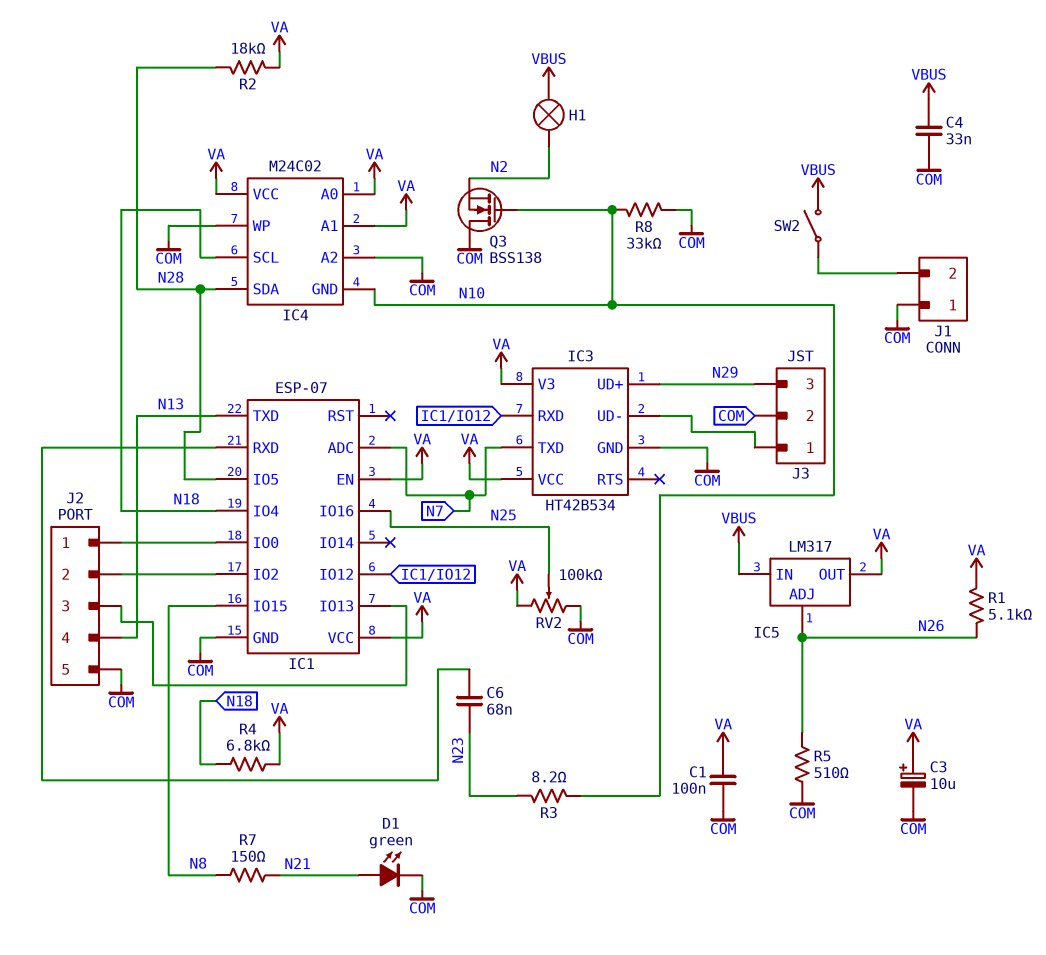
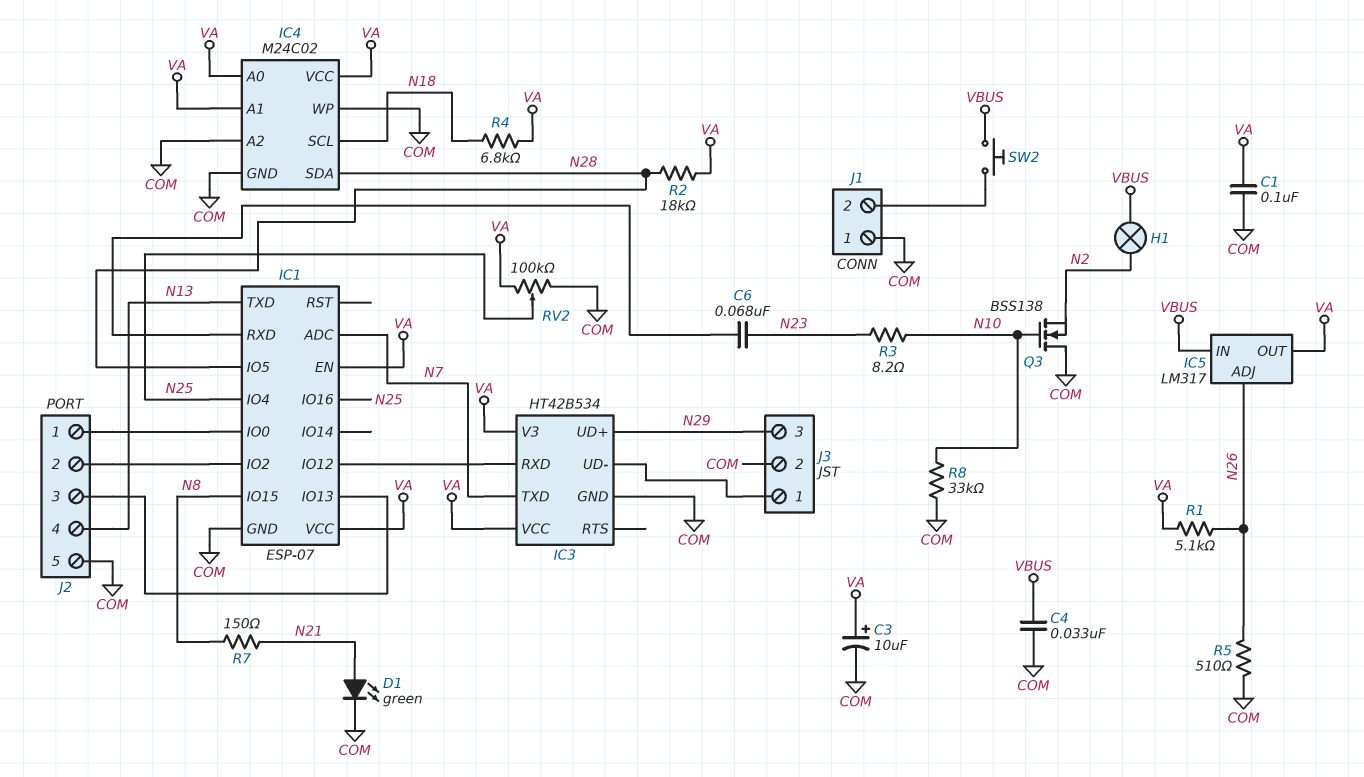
IC1 pin IO4: N18 -> N25
IC4 pin GND: N10 -> COM
SW2: switch (J1/2, VBUS) -> button (J1/2, VBUS)

